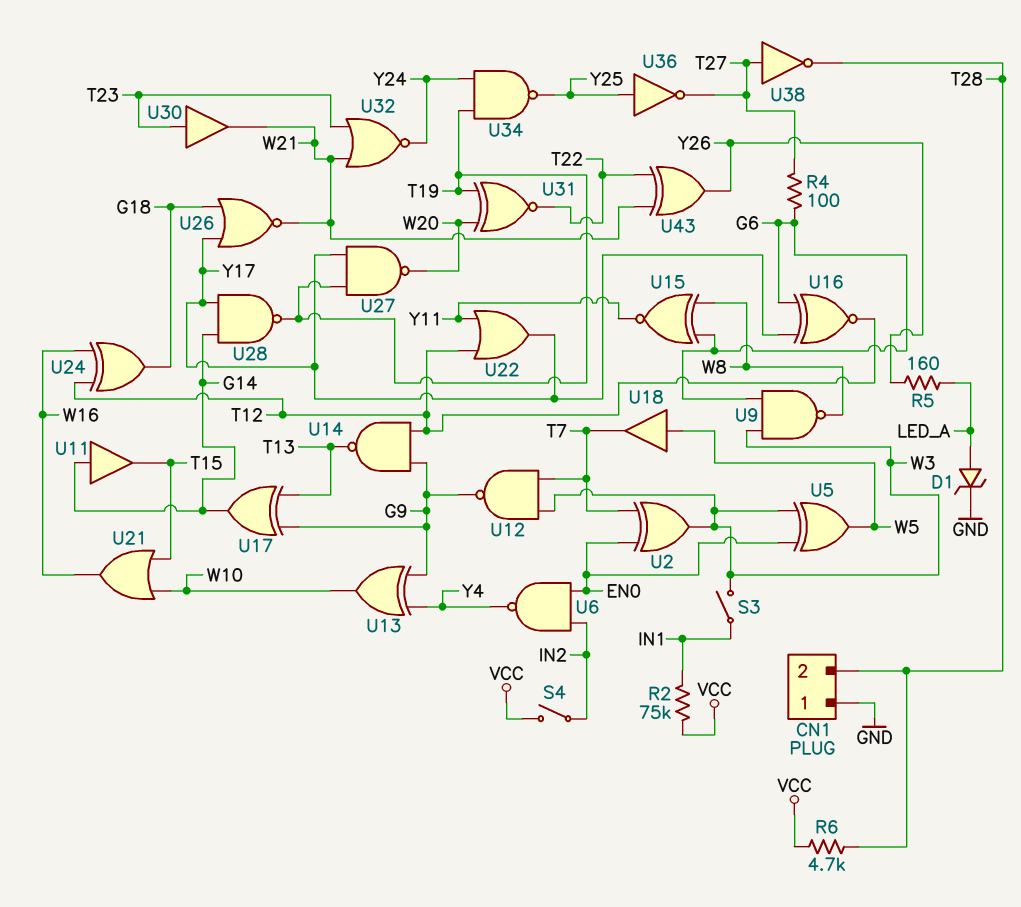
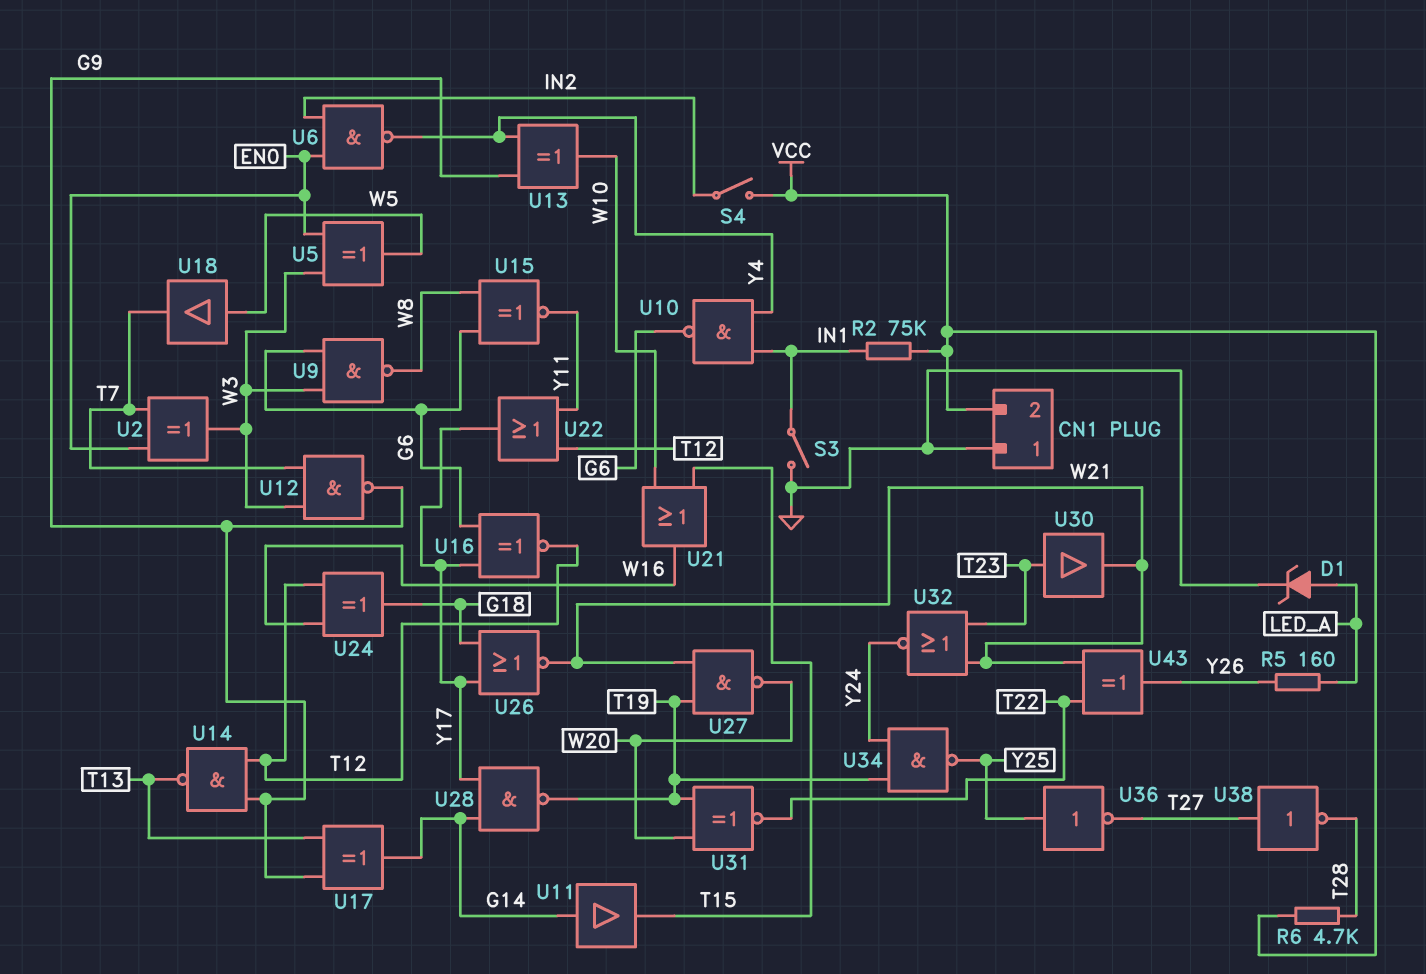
CN1 pin 2: T28 -> VCC
R4: 100 (G6, T27) -> none
S3: switch (IN1, W3) -> switch (GND, IN1)
U10: none -> NAND (in IN1, in Y4, out G6)
U27: NAND (in T19, in Y17, out W20) -> NAND (in T19, in W21, out W20)

